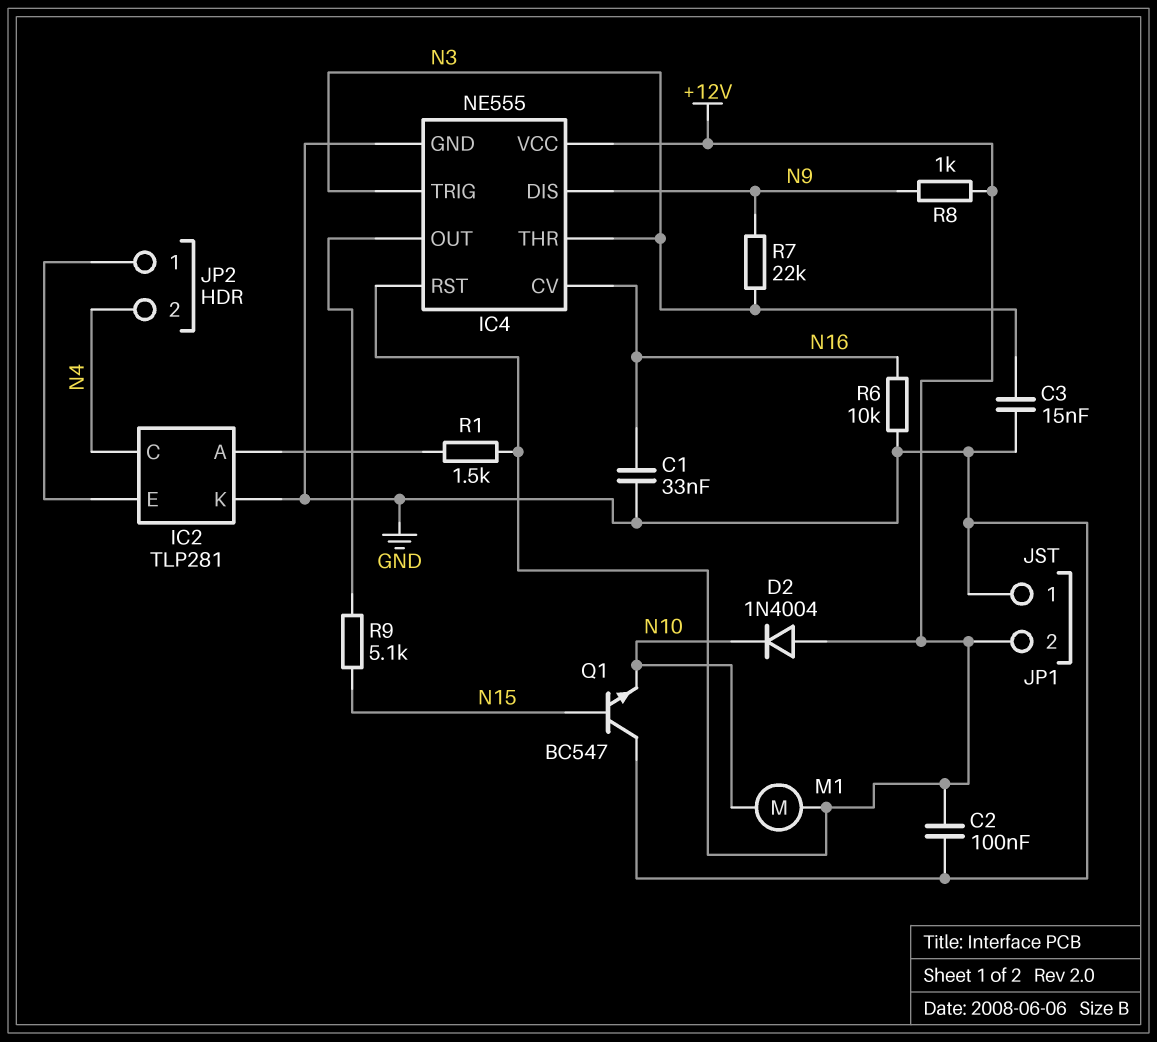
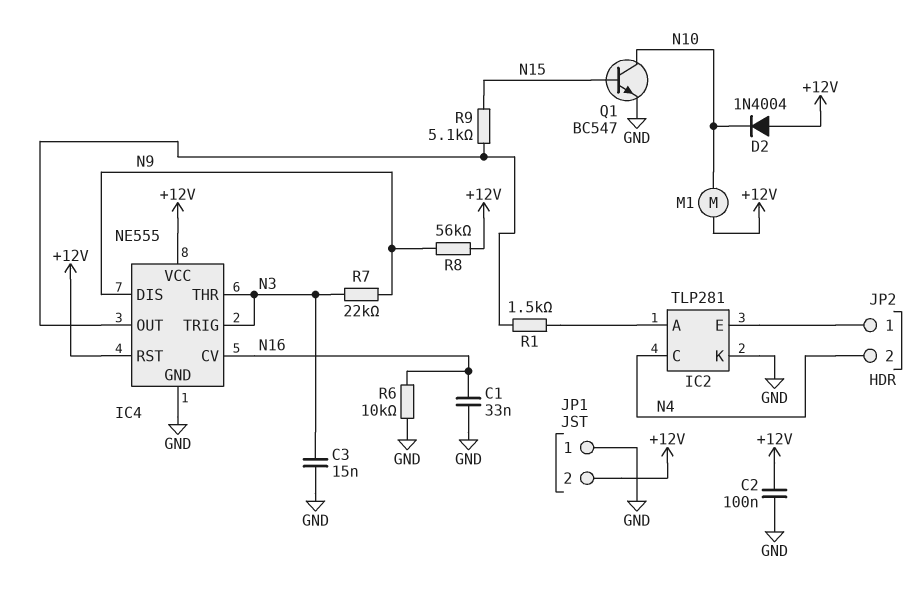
Q1: NPN BC547 (B N15, C GND, E N10) -> NPN BC547 (B N15, C N10, E GND)
R1: 1.5k (+12V, IC2/A) -> 1.5k (IC2/A, IC4/OUT)
R8: 1k (+12V, N9) -> 56k (+12V, N9)

